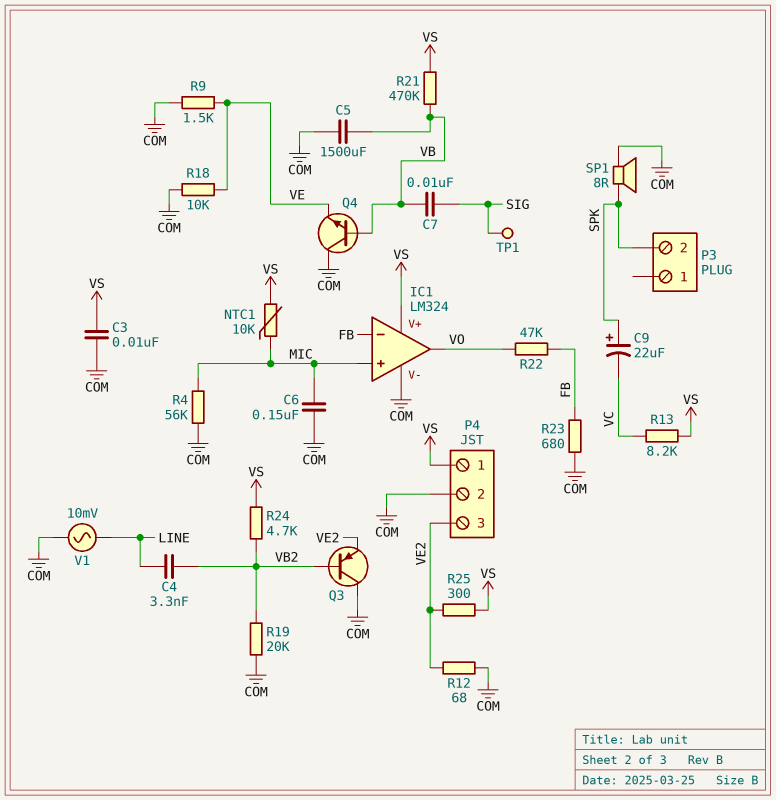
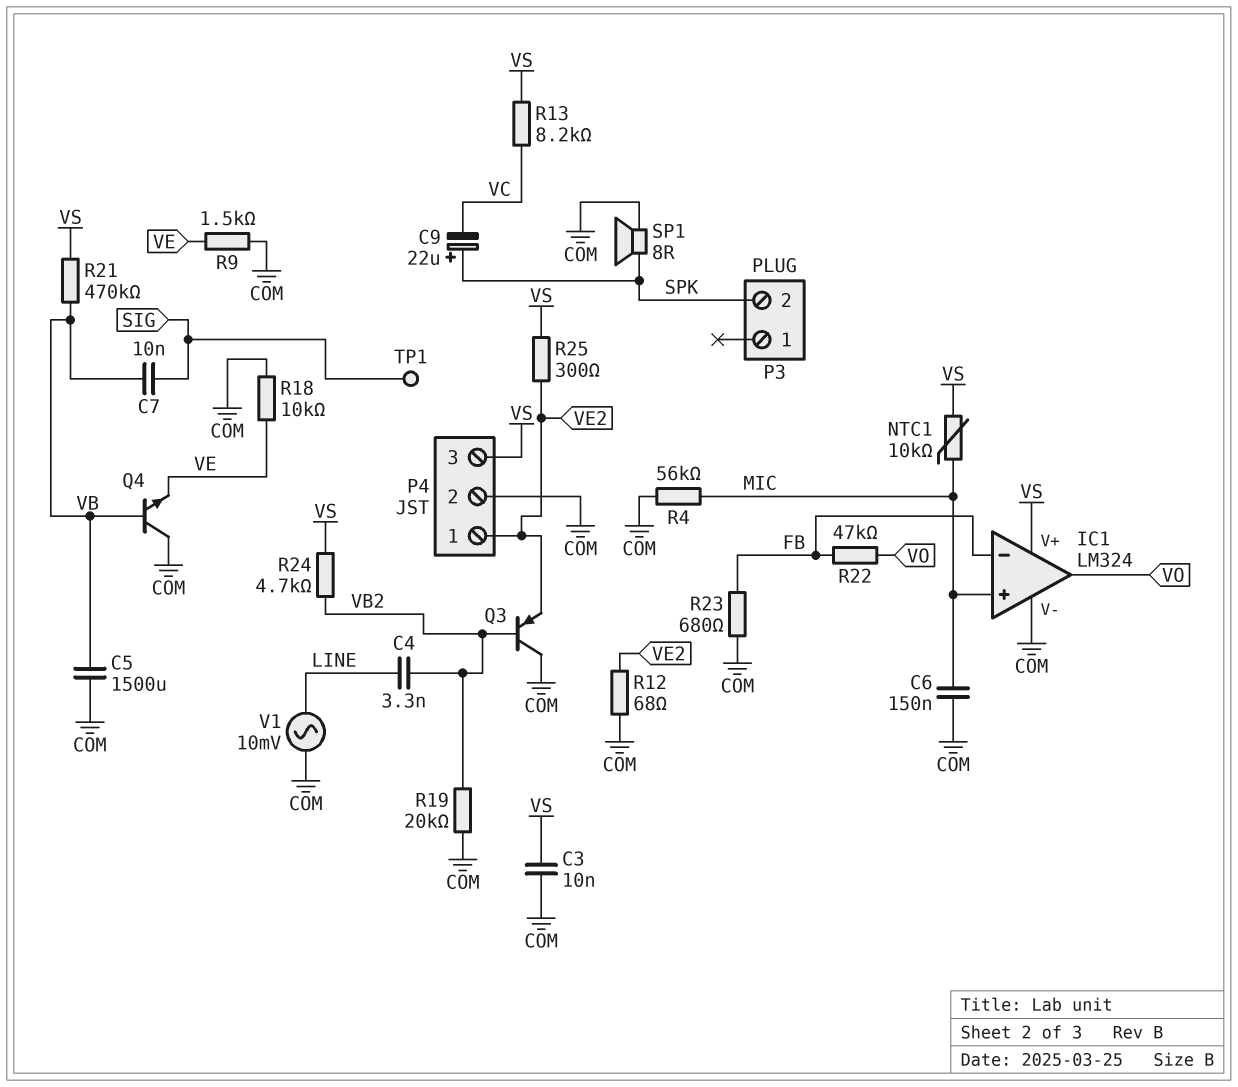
P4 pin 1: VS -> VE2
P4 pin 3: VE2 -> VS

